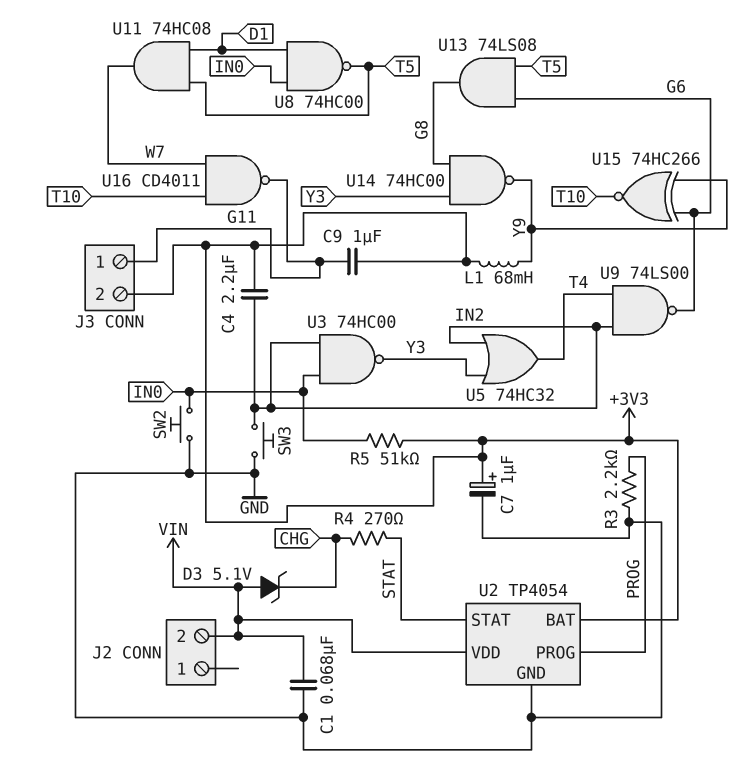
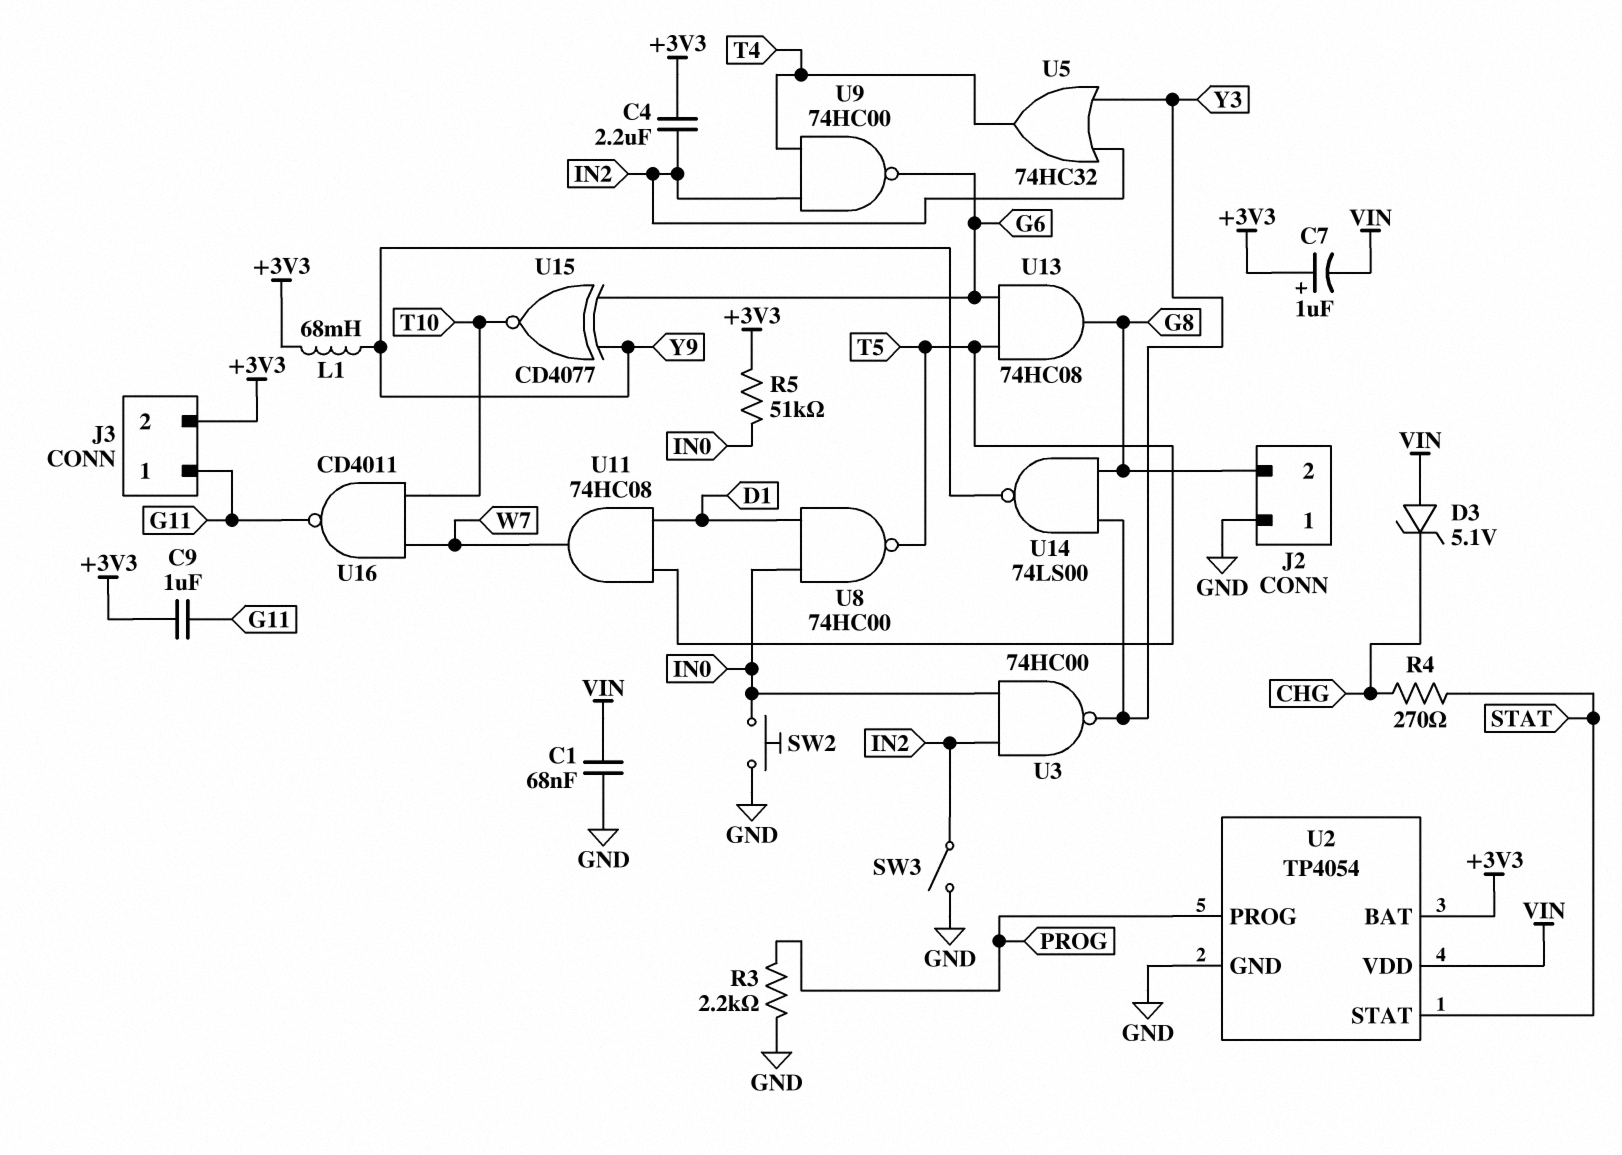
C7: 1uF (plus +3V3, minus GND) -> 1uF (plus +3V3, minus VIN)
J2 pin 1: none -> GND
J2 pin 2: VIN -> G8
SW3: button (GND, IN2) -> switch (GND, IN2)
U9: NAND 74LS00 (in IN2, in T4, out G6) -> NAND 74HC00 (in IN2, in T4, out G6)
U13: AND 74LS08 (in G6, in T5, out G8) -> AND 74HC08 (in G6, in T5, out G8)
U14: NAND 74HC00 (in G8, in Y3, out Y9) -> NAND 74LS00 (in G8, in Y3, out Y9)
U15: XNOR 74HC266 (in G6, in Y9, out T10) -> XNOR CD4077 (in G6, in Y9, out T10)

